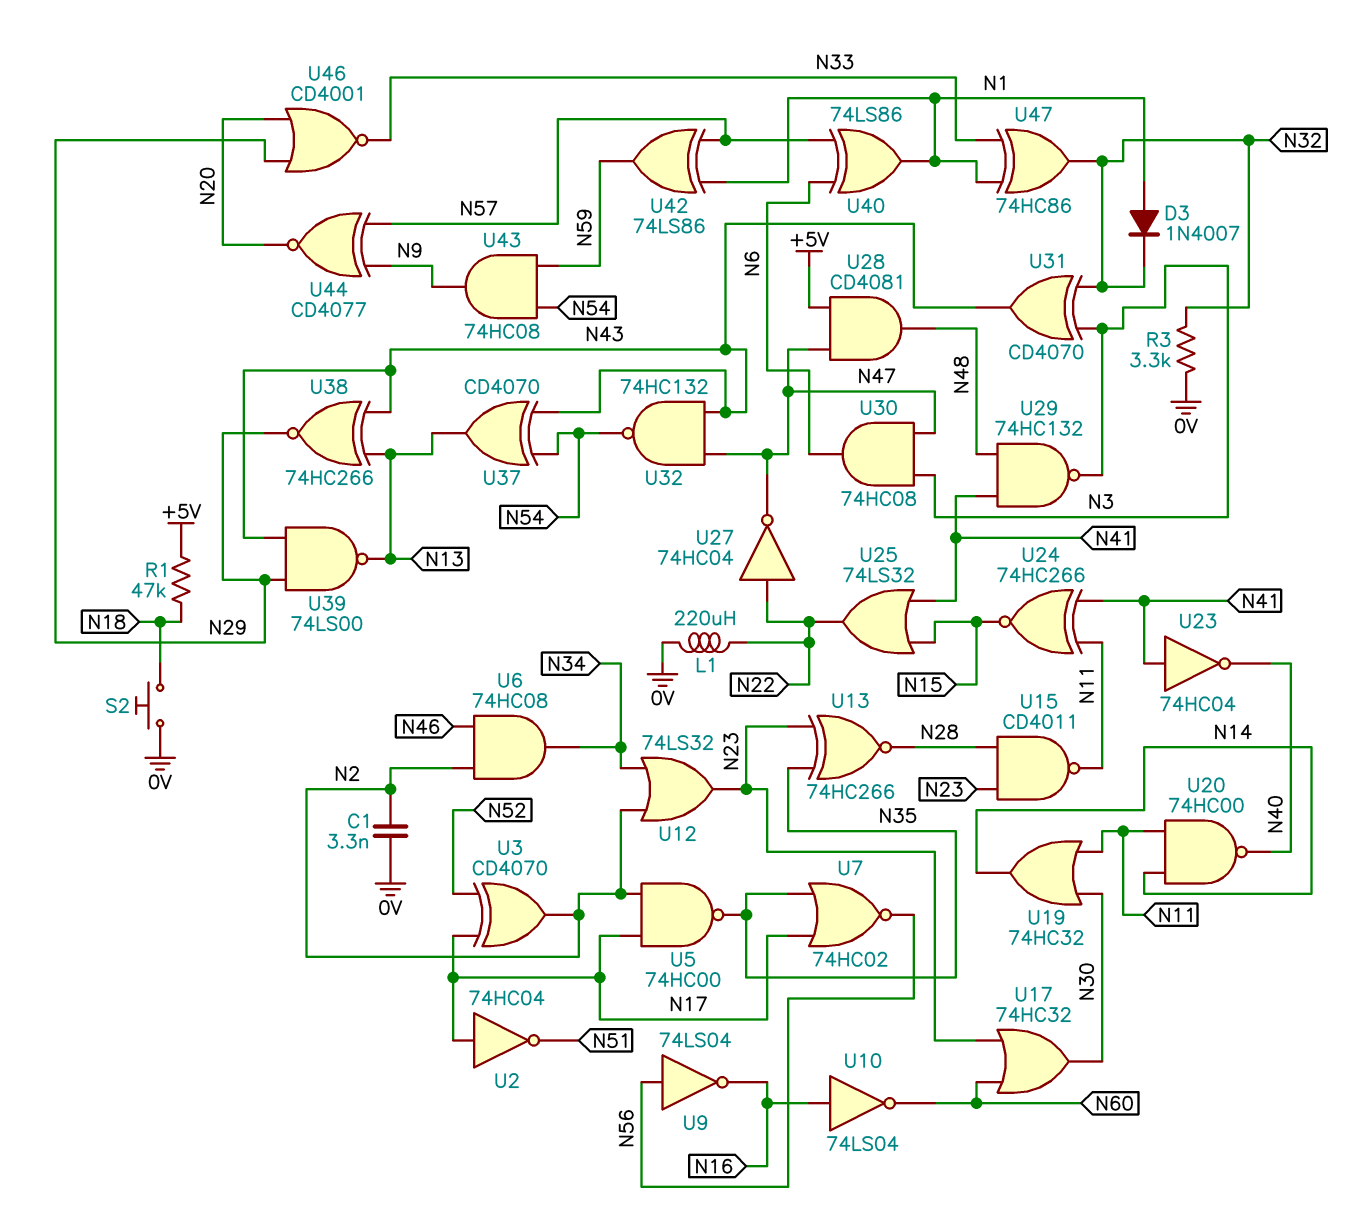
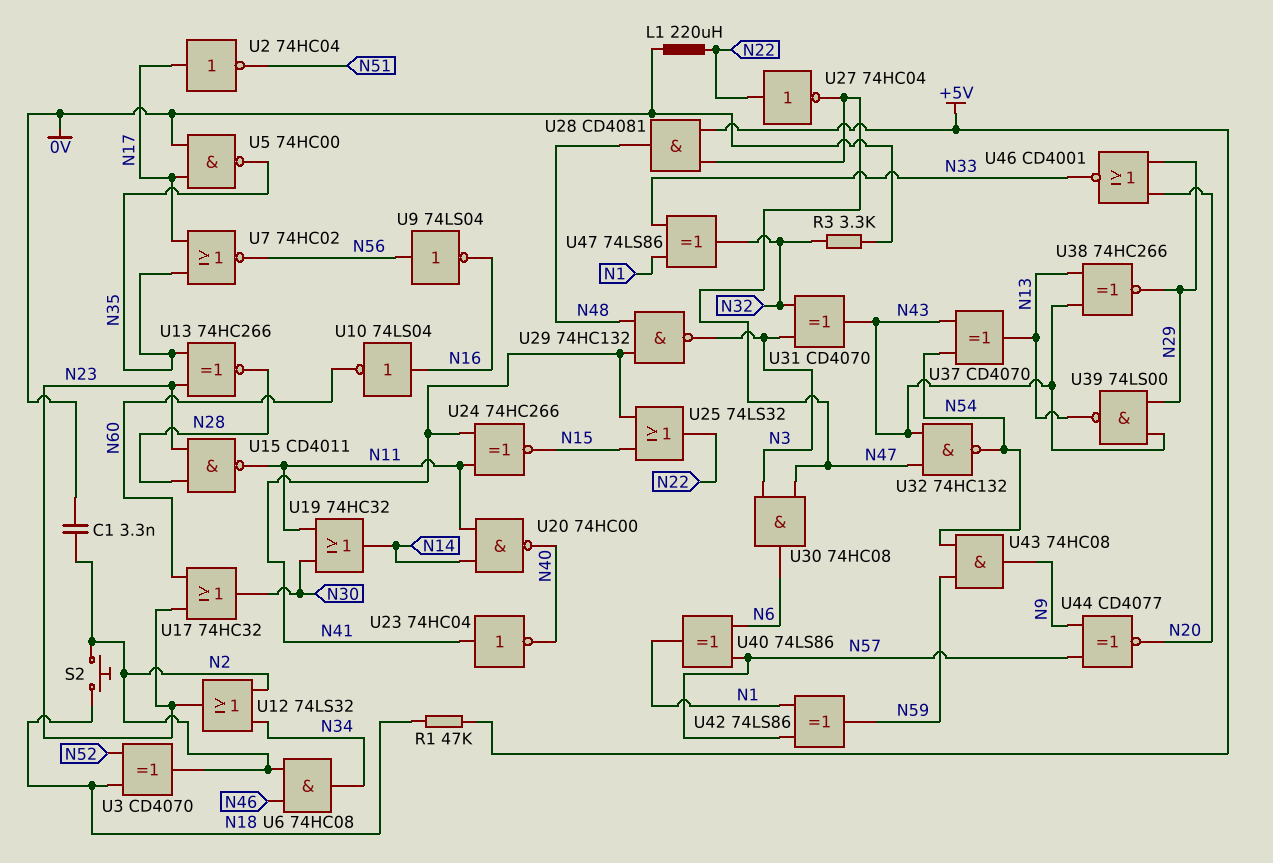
D3: diode 1N4007 (A N1, K N32) -> none
S2: button (0V, N18) -> button (N2, N18)
U3: XOR CD4070 (in N17, in N52, out N2) -> XOR CD4070 (in N18, in N52, out N2)
U5: NAND 74HC00 (in N2, in N17, out N35) -> NAND 74HC00 (in 0V, in N17, out N35)
U47: XOR 74HC86 (in N1, in N33, out N32) -> XOR 74LS86 (in N1, in N33, out N32)

